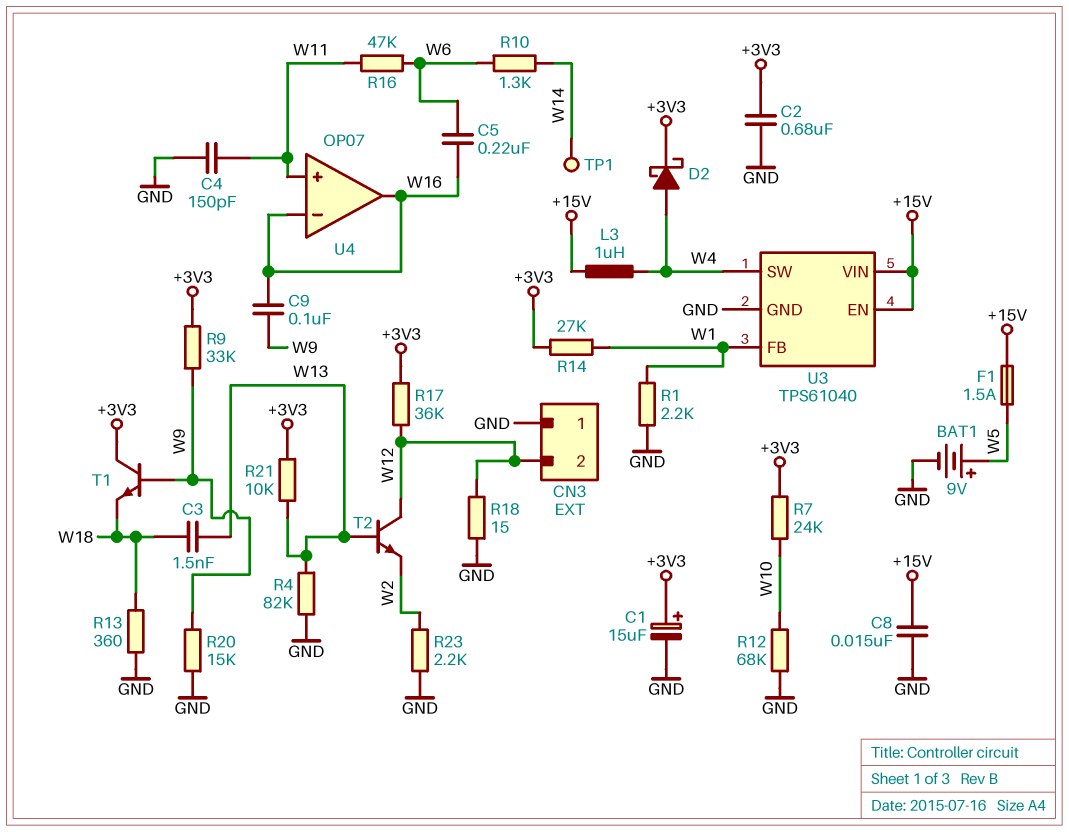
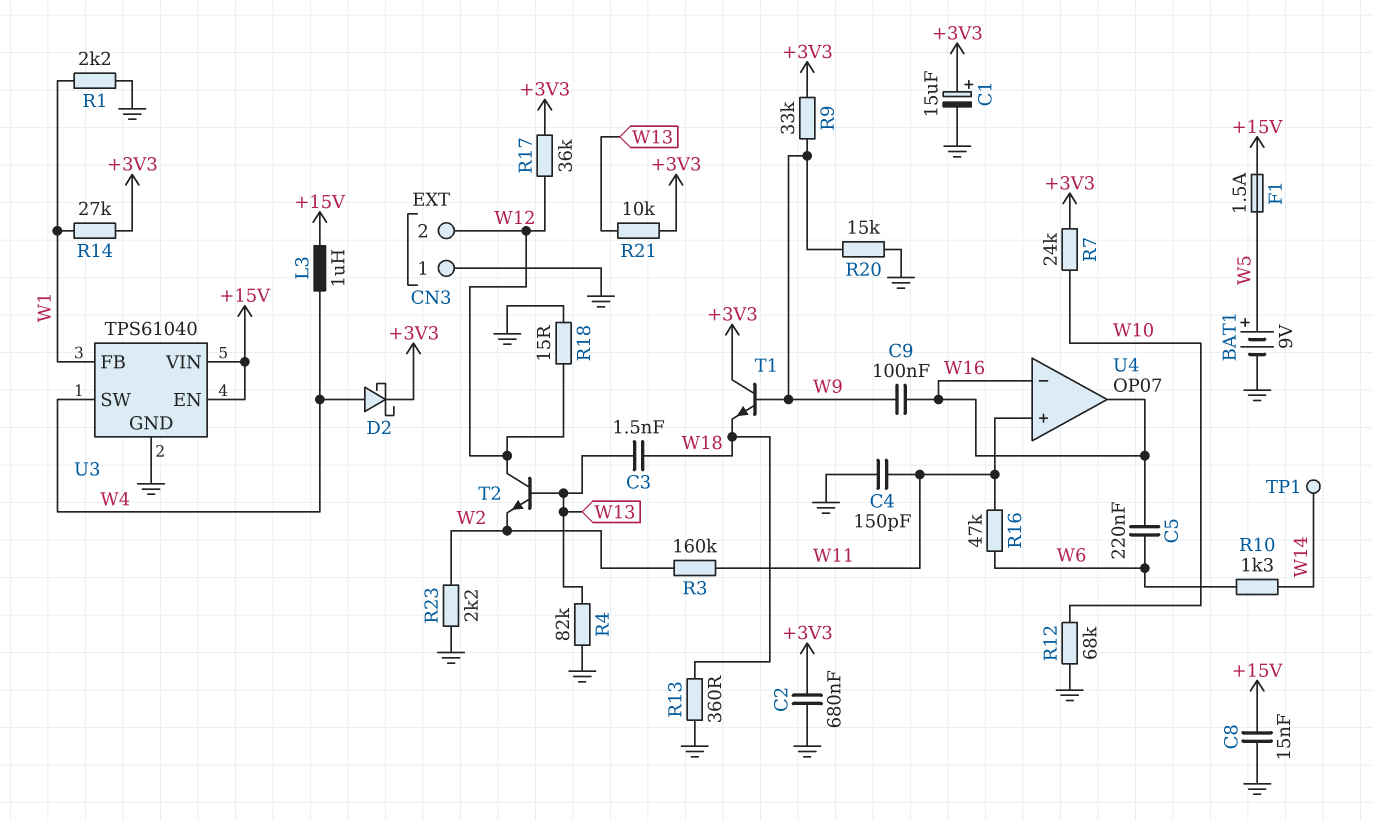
R3: none -> 160k (W2, W11)

